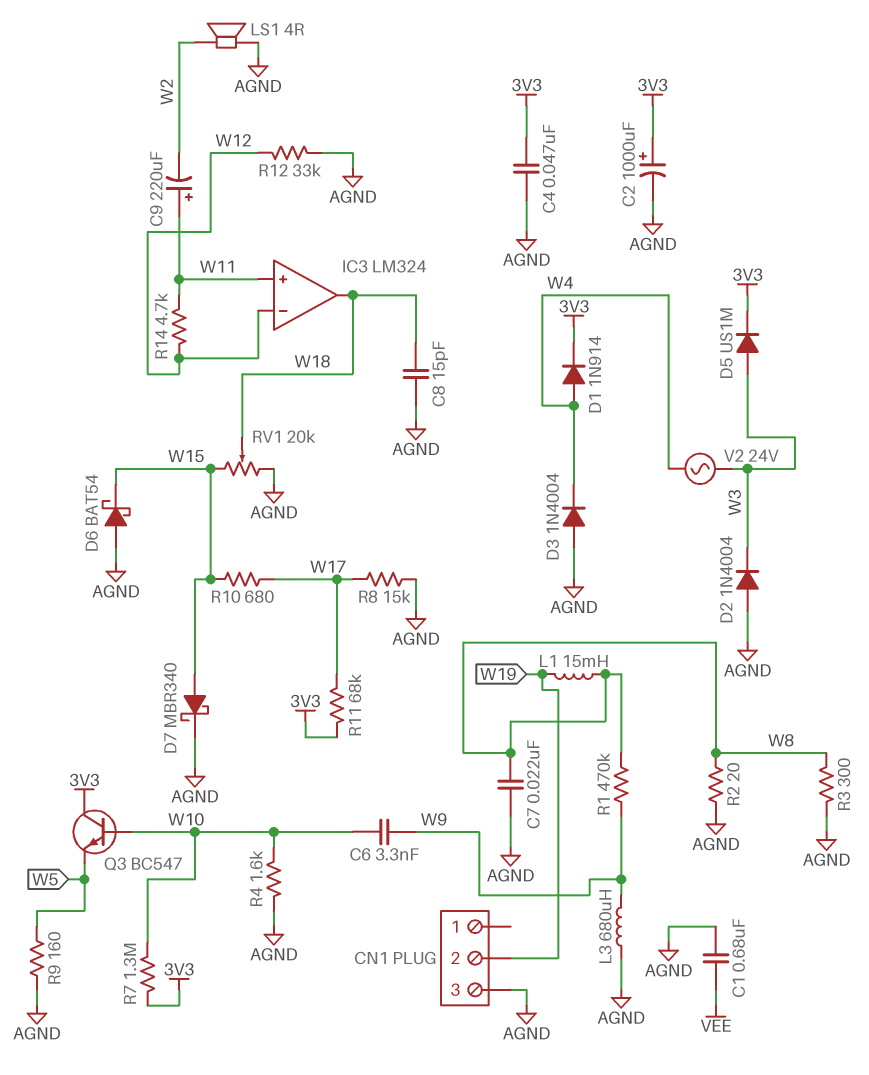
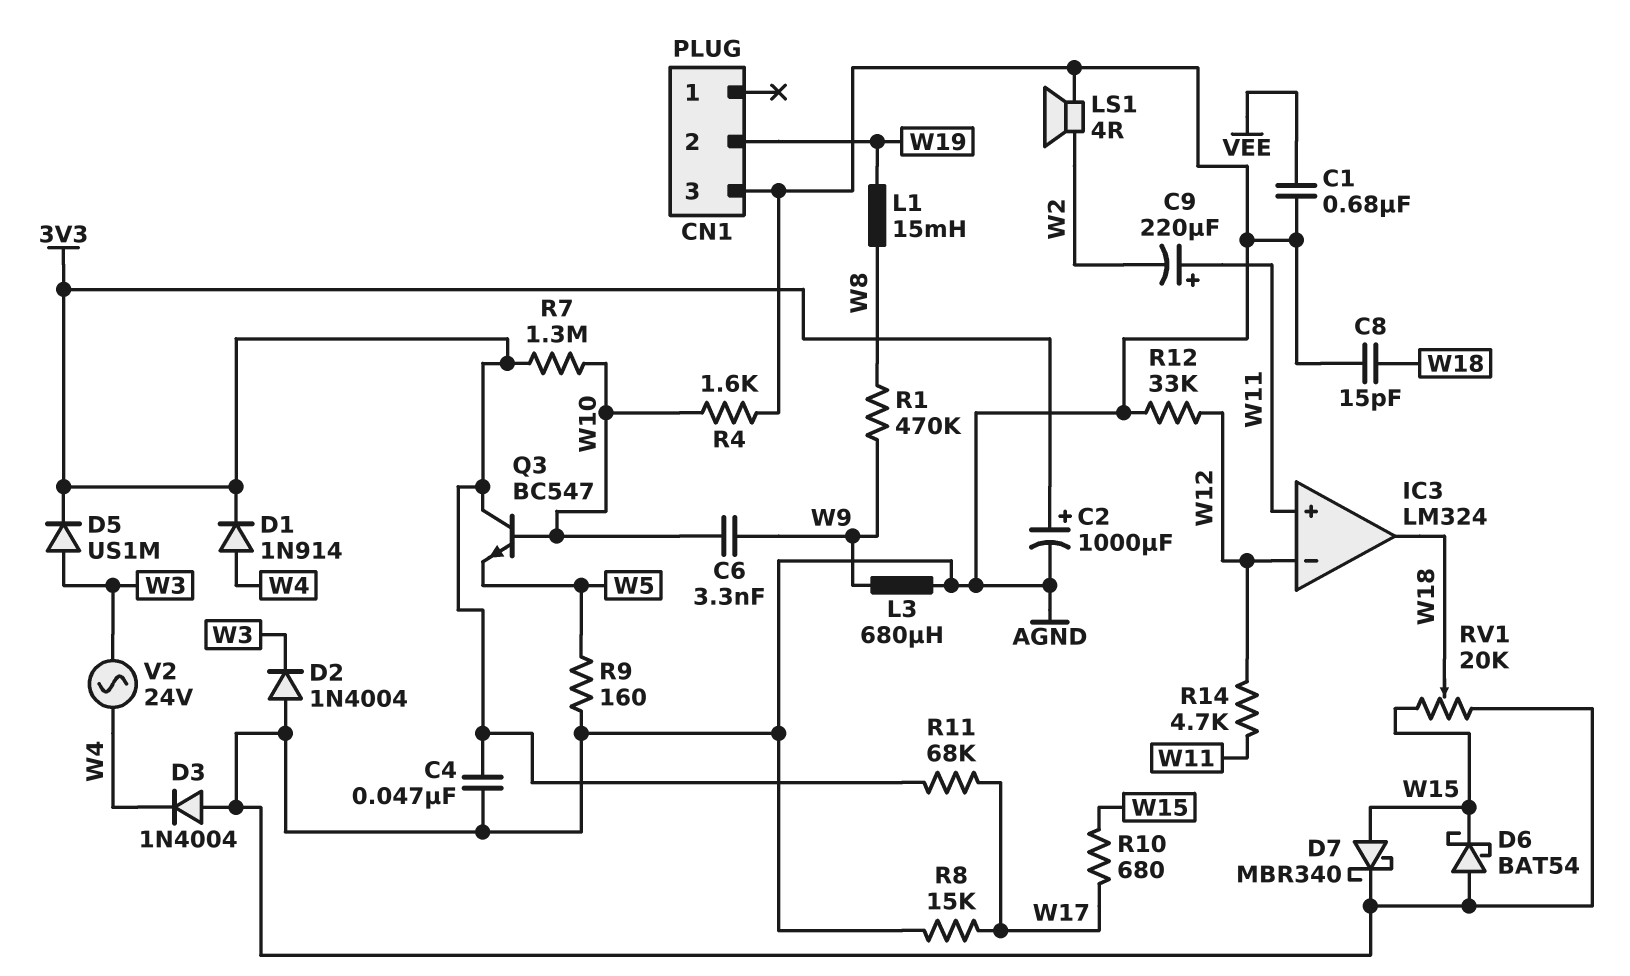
C7: 22nF (AGND, W8) -> none
R2: 20 (AGND, W8) -> none
R3: 300 (AGND, W8) -> none

